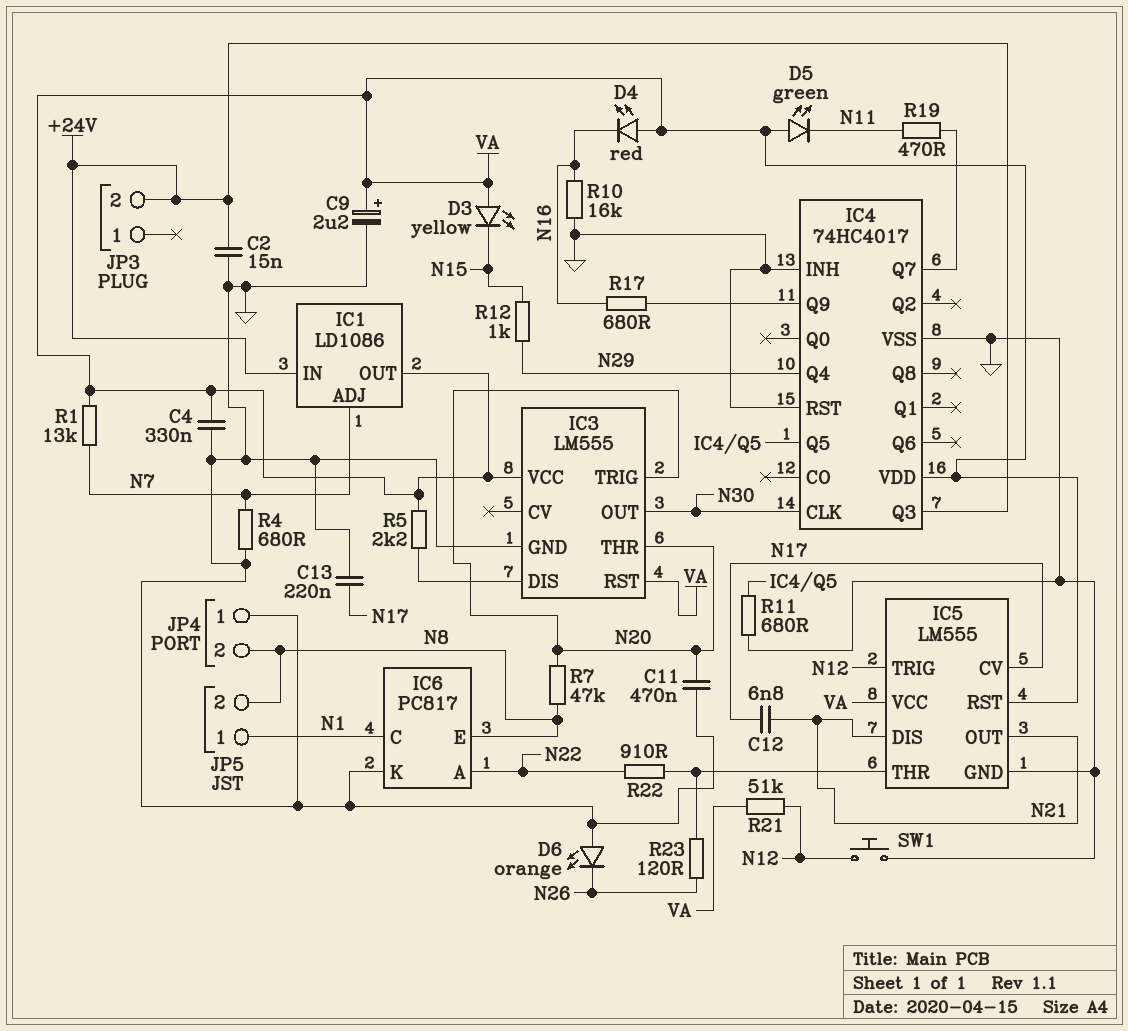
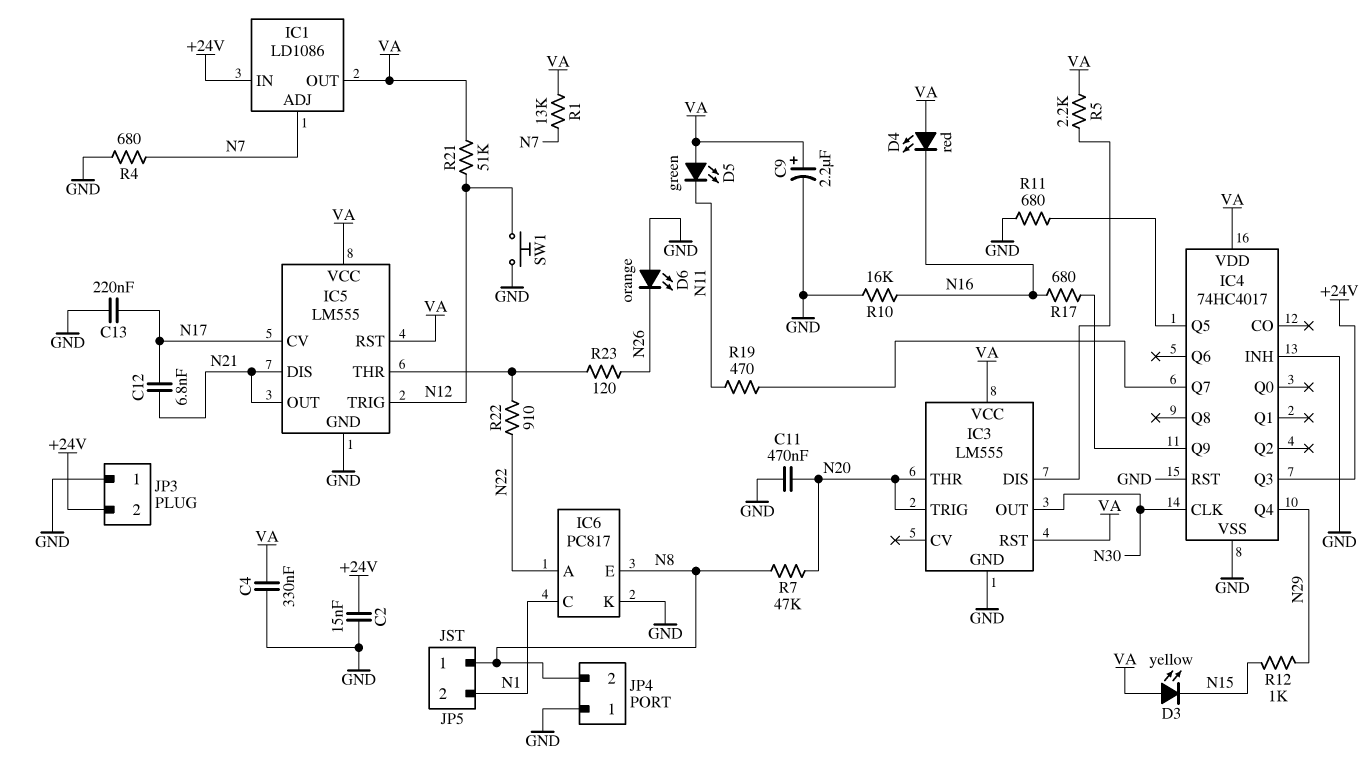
JP3 pin 1: none -> GND
JP5 pin 1: N1 -> N8
JP5 pin 2: N8 -> N1

